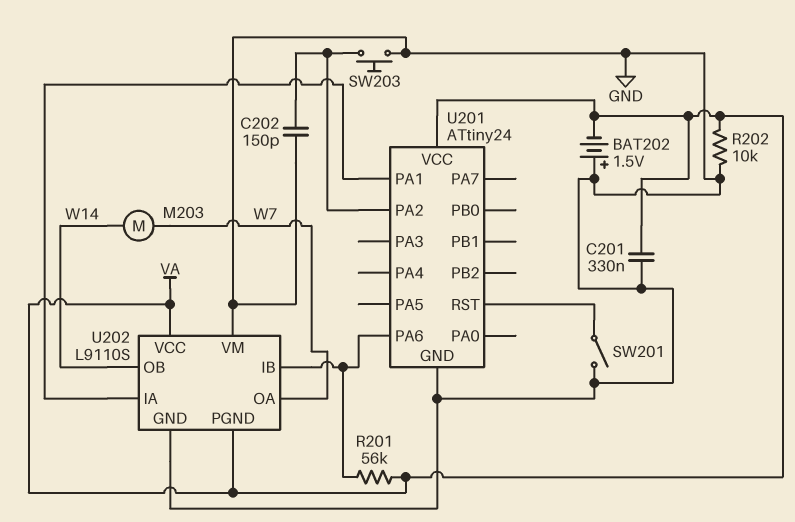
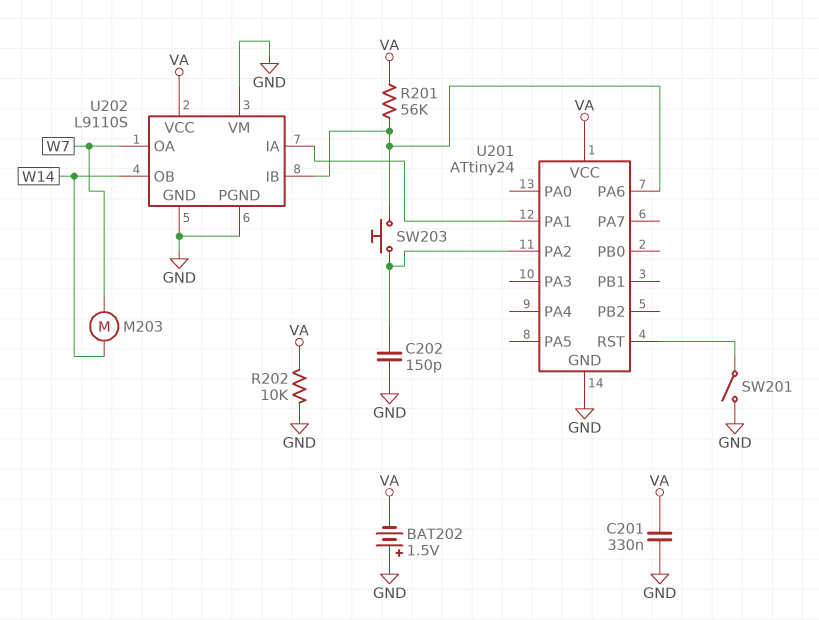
SW203: button (GND, U201/PA2) -> button (U201/PA2, U201/PA6)
U202 pin PGND: VA -> GND

